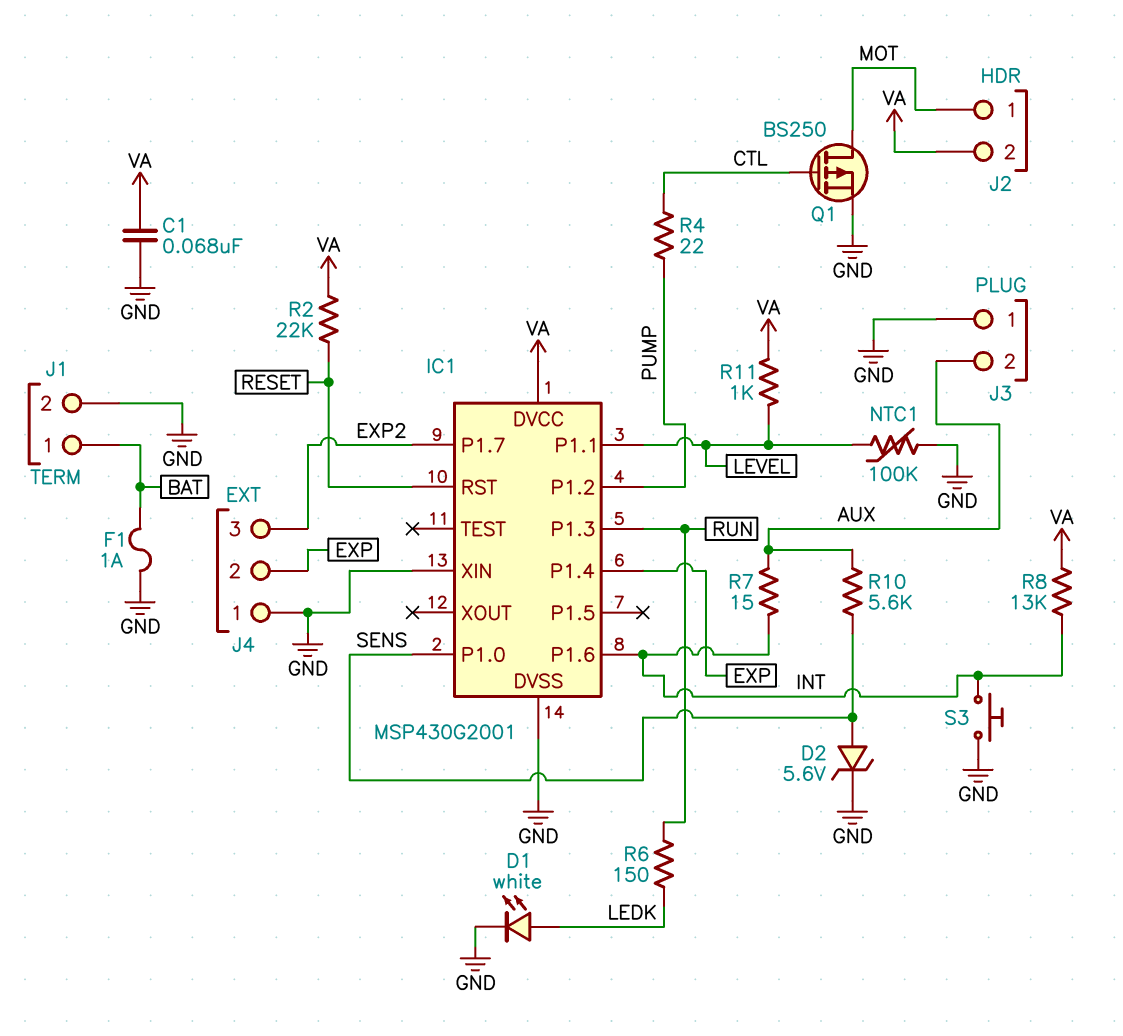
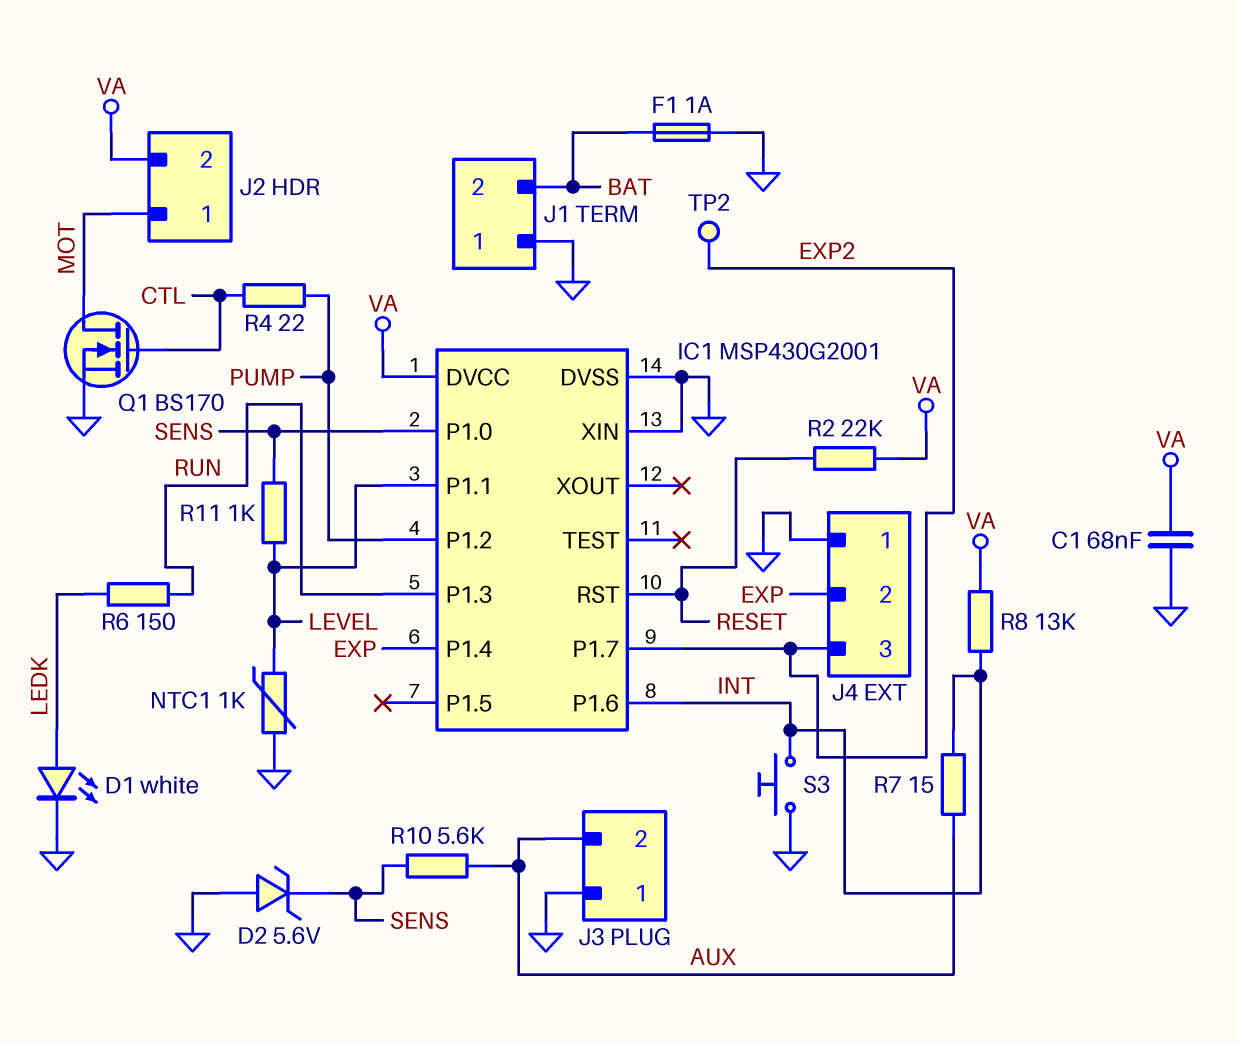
D2: zener 5.6V (A SENS, K GND) -> zener 5.6V (A GND, K SENS)
J1 pin 1: BAT -> GND
J1 pin 2: GND -> BAT
NTC1: 100k (GND, LEVEL) -> 1k (GND, LEVEL)
Q1: PMOS BS250 (G CTL, D MOT, S GND) -> NMOS BS170 (G CTL, D MOT, S GND)
R11: 1k (LEVEL, VA) -> 1k (LEVEL, SENS)
TP2: none -> test point (EXP2)

